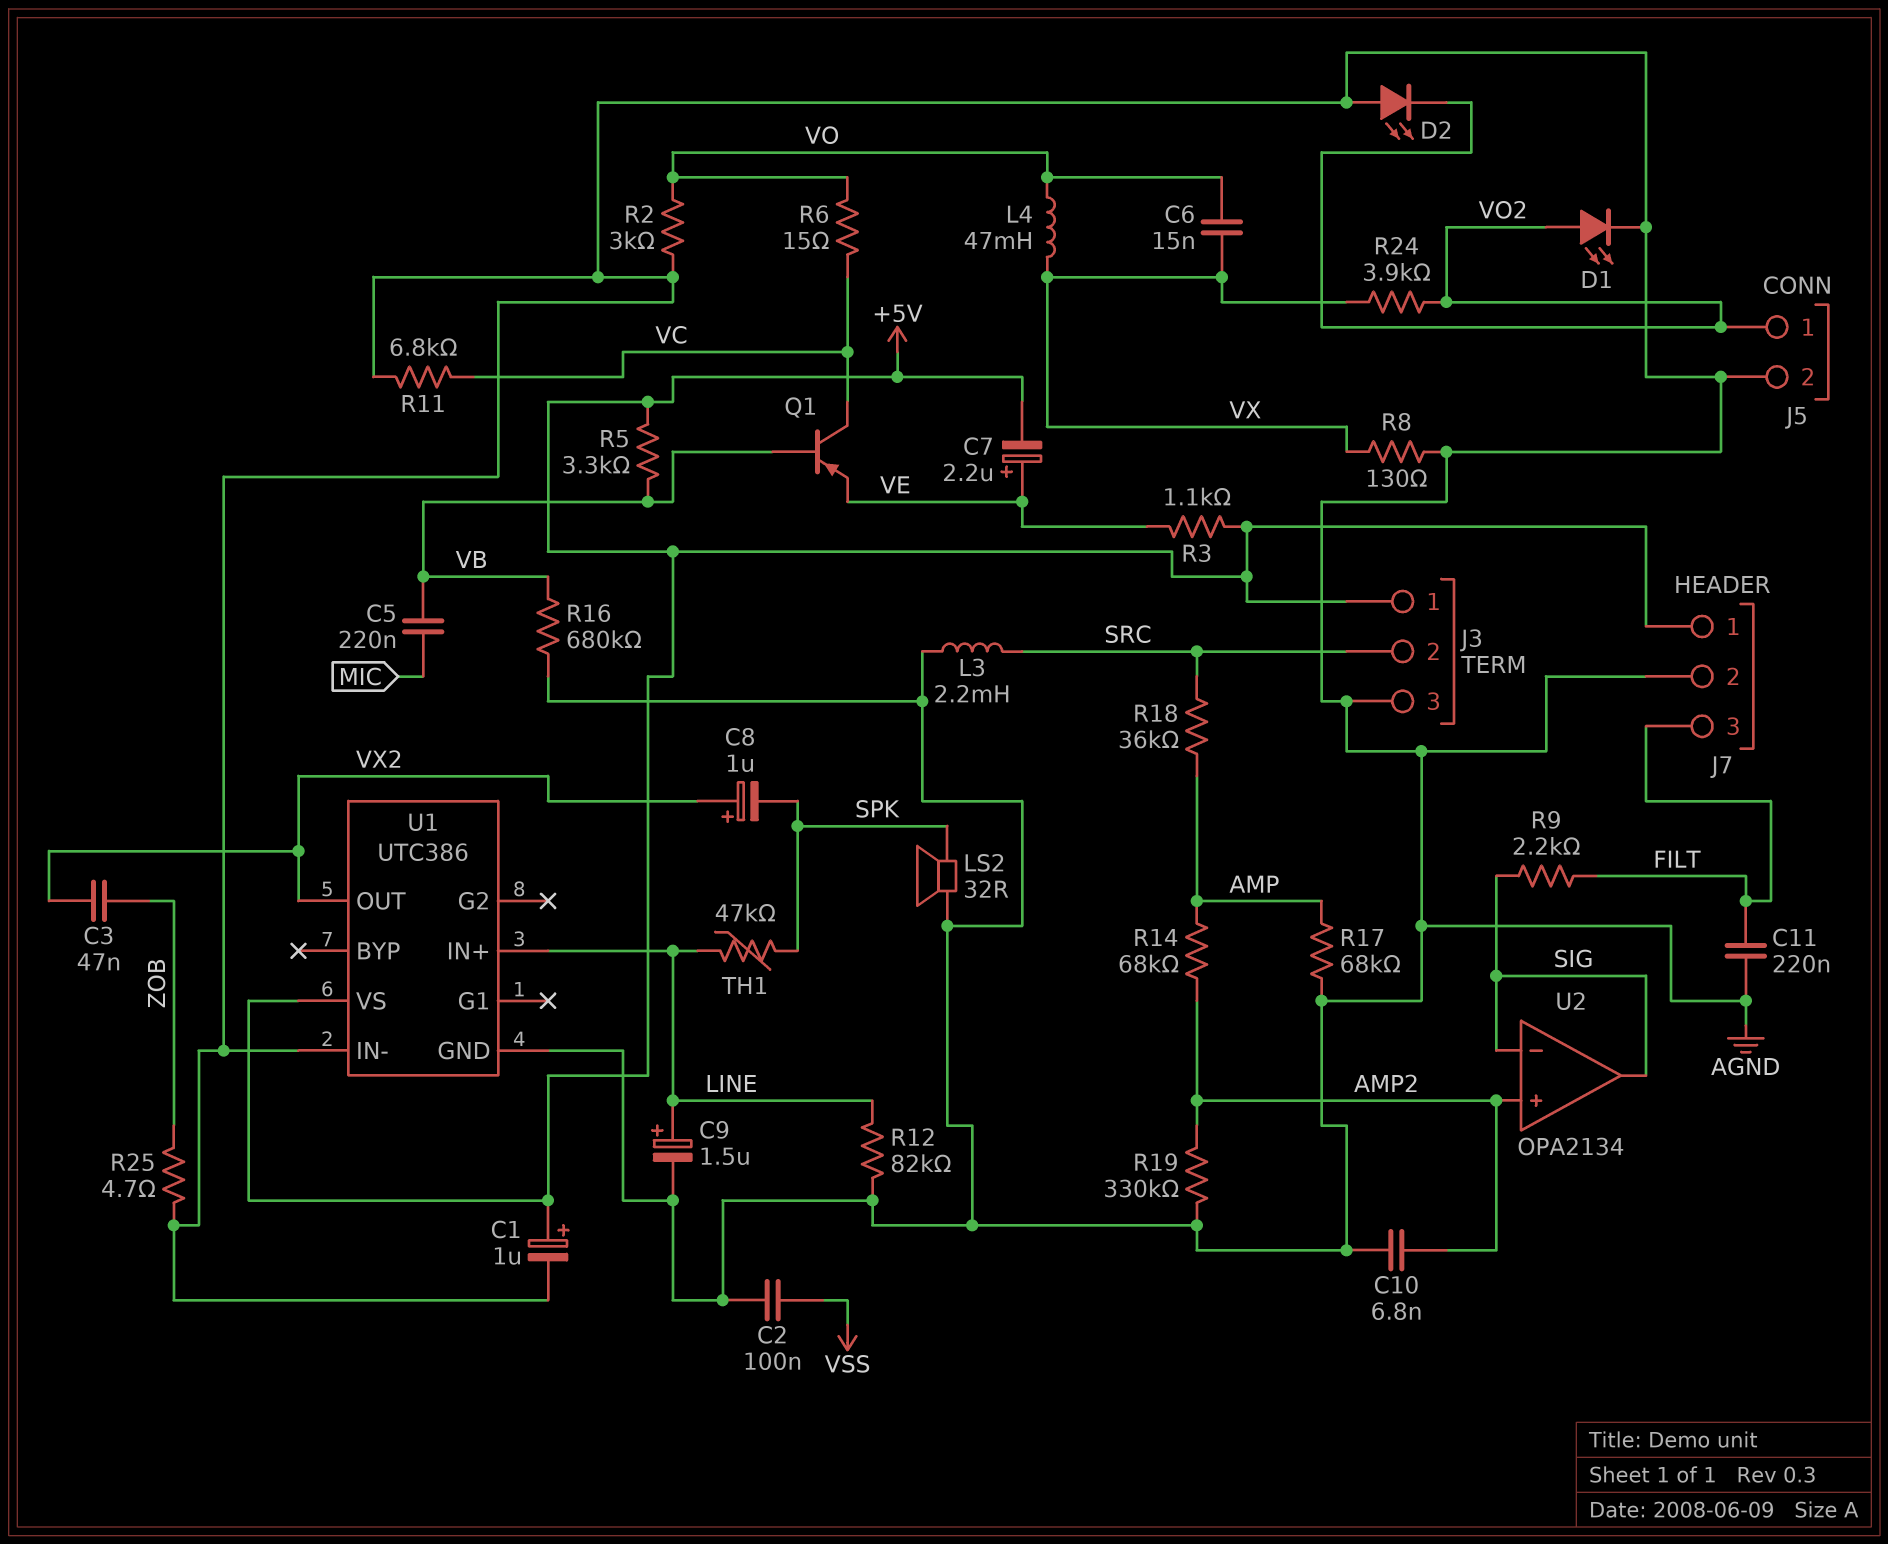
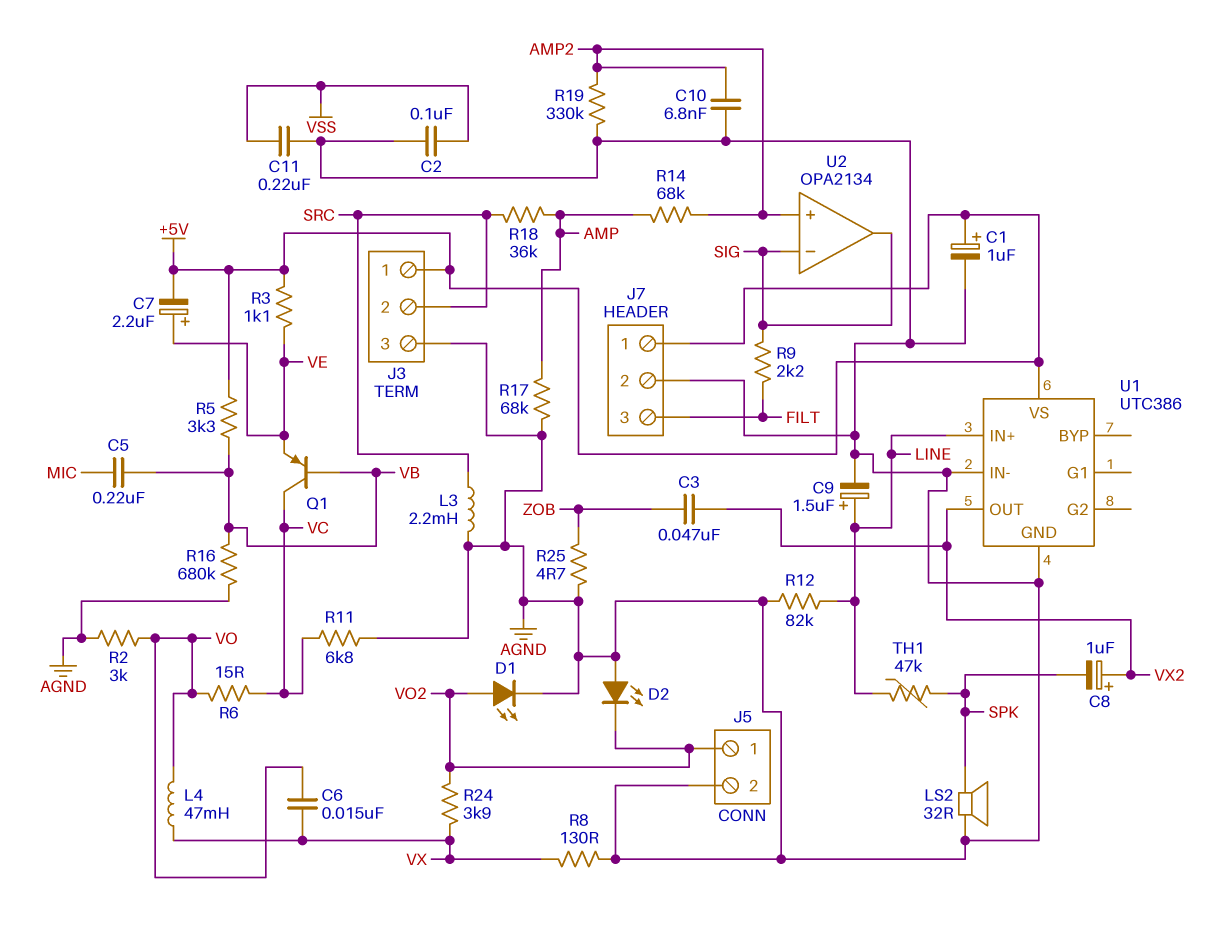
C11: 220nF (AGND, FILT) -> 220nF (AGND, VSS)

